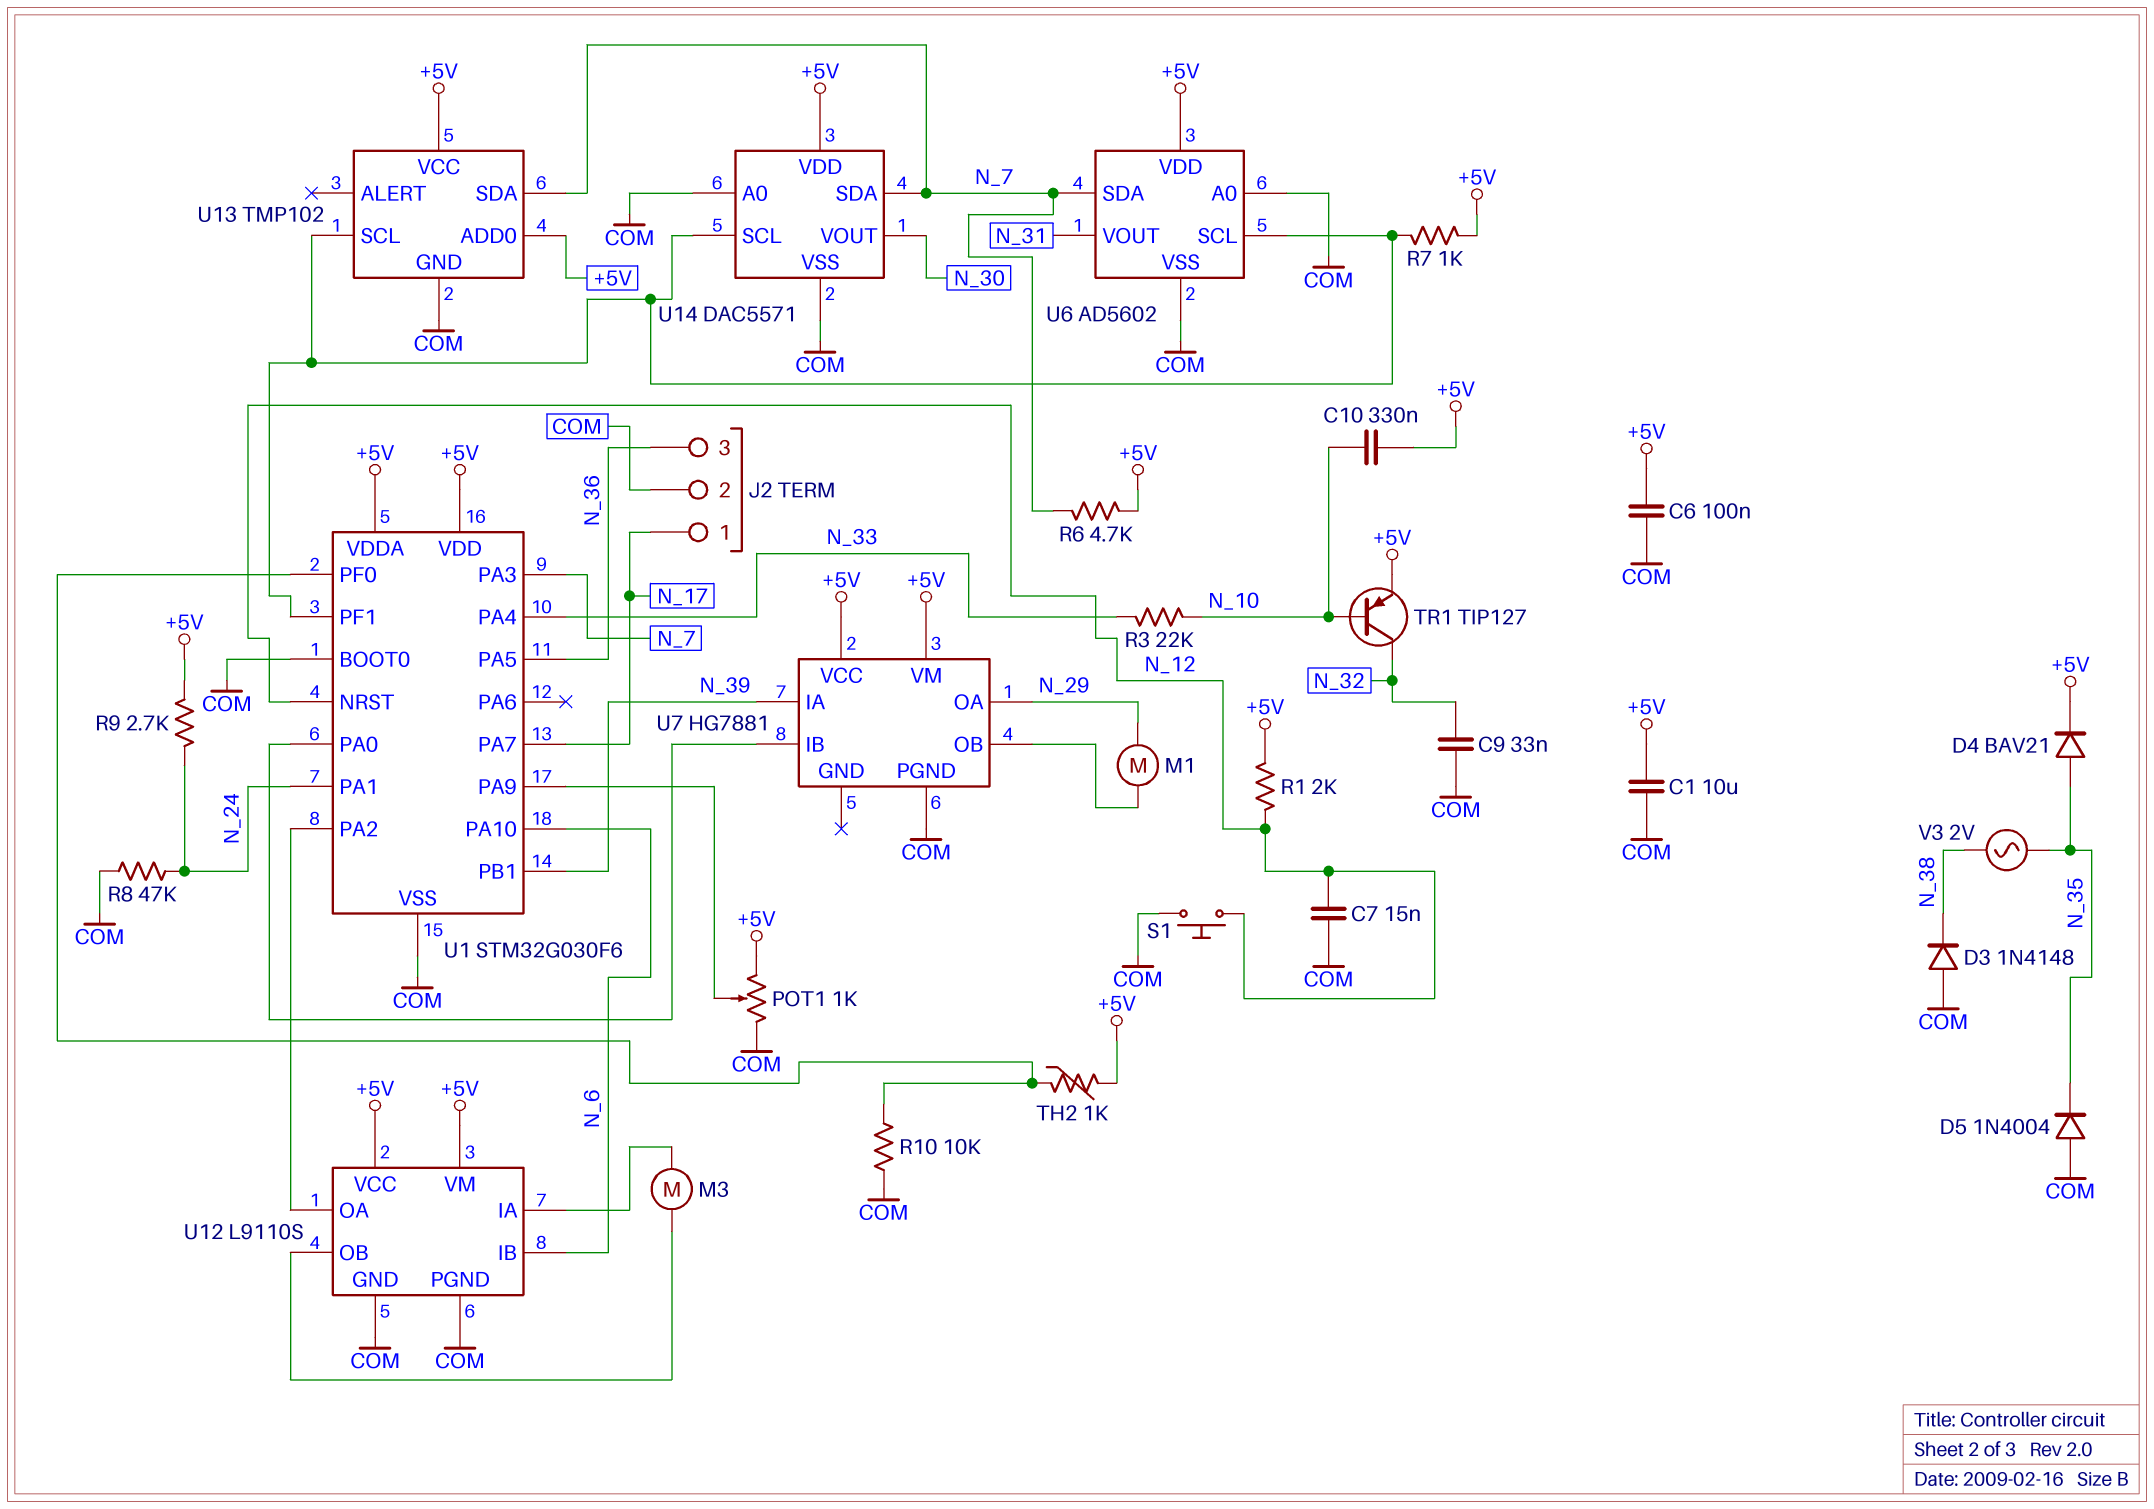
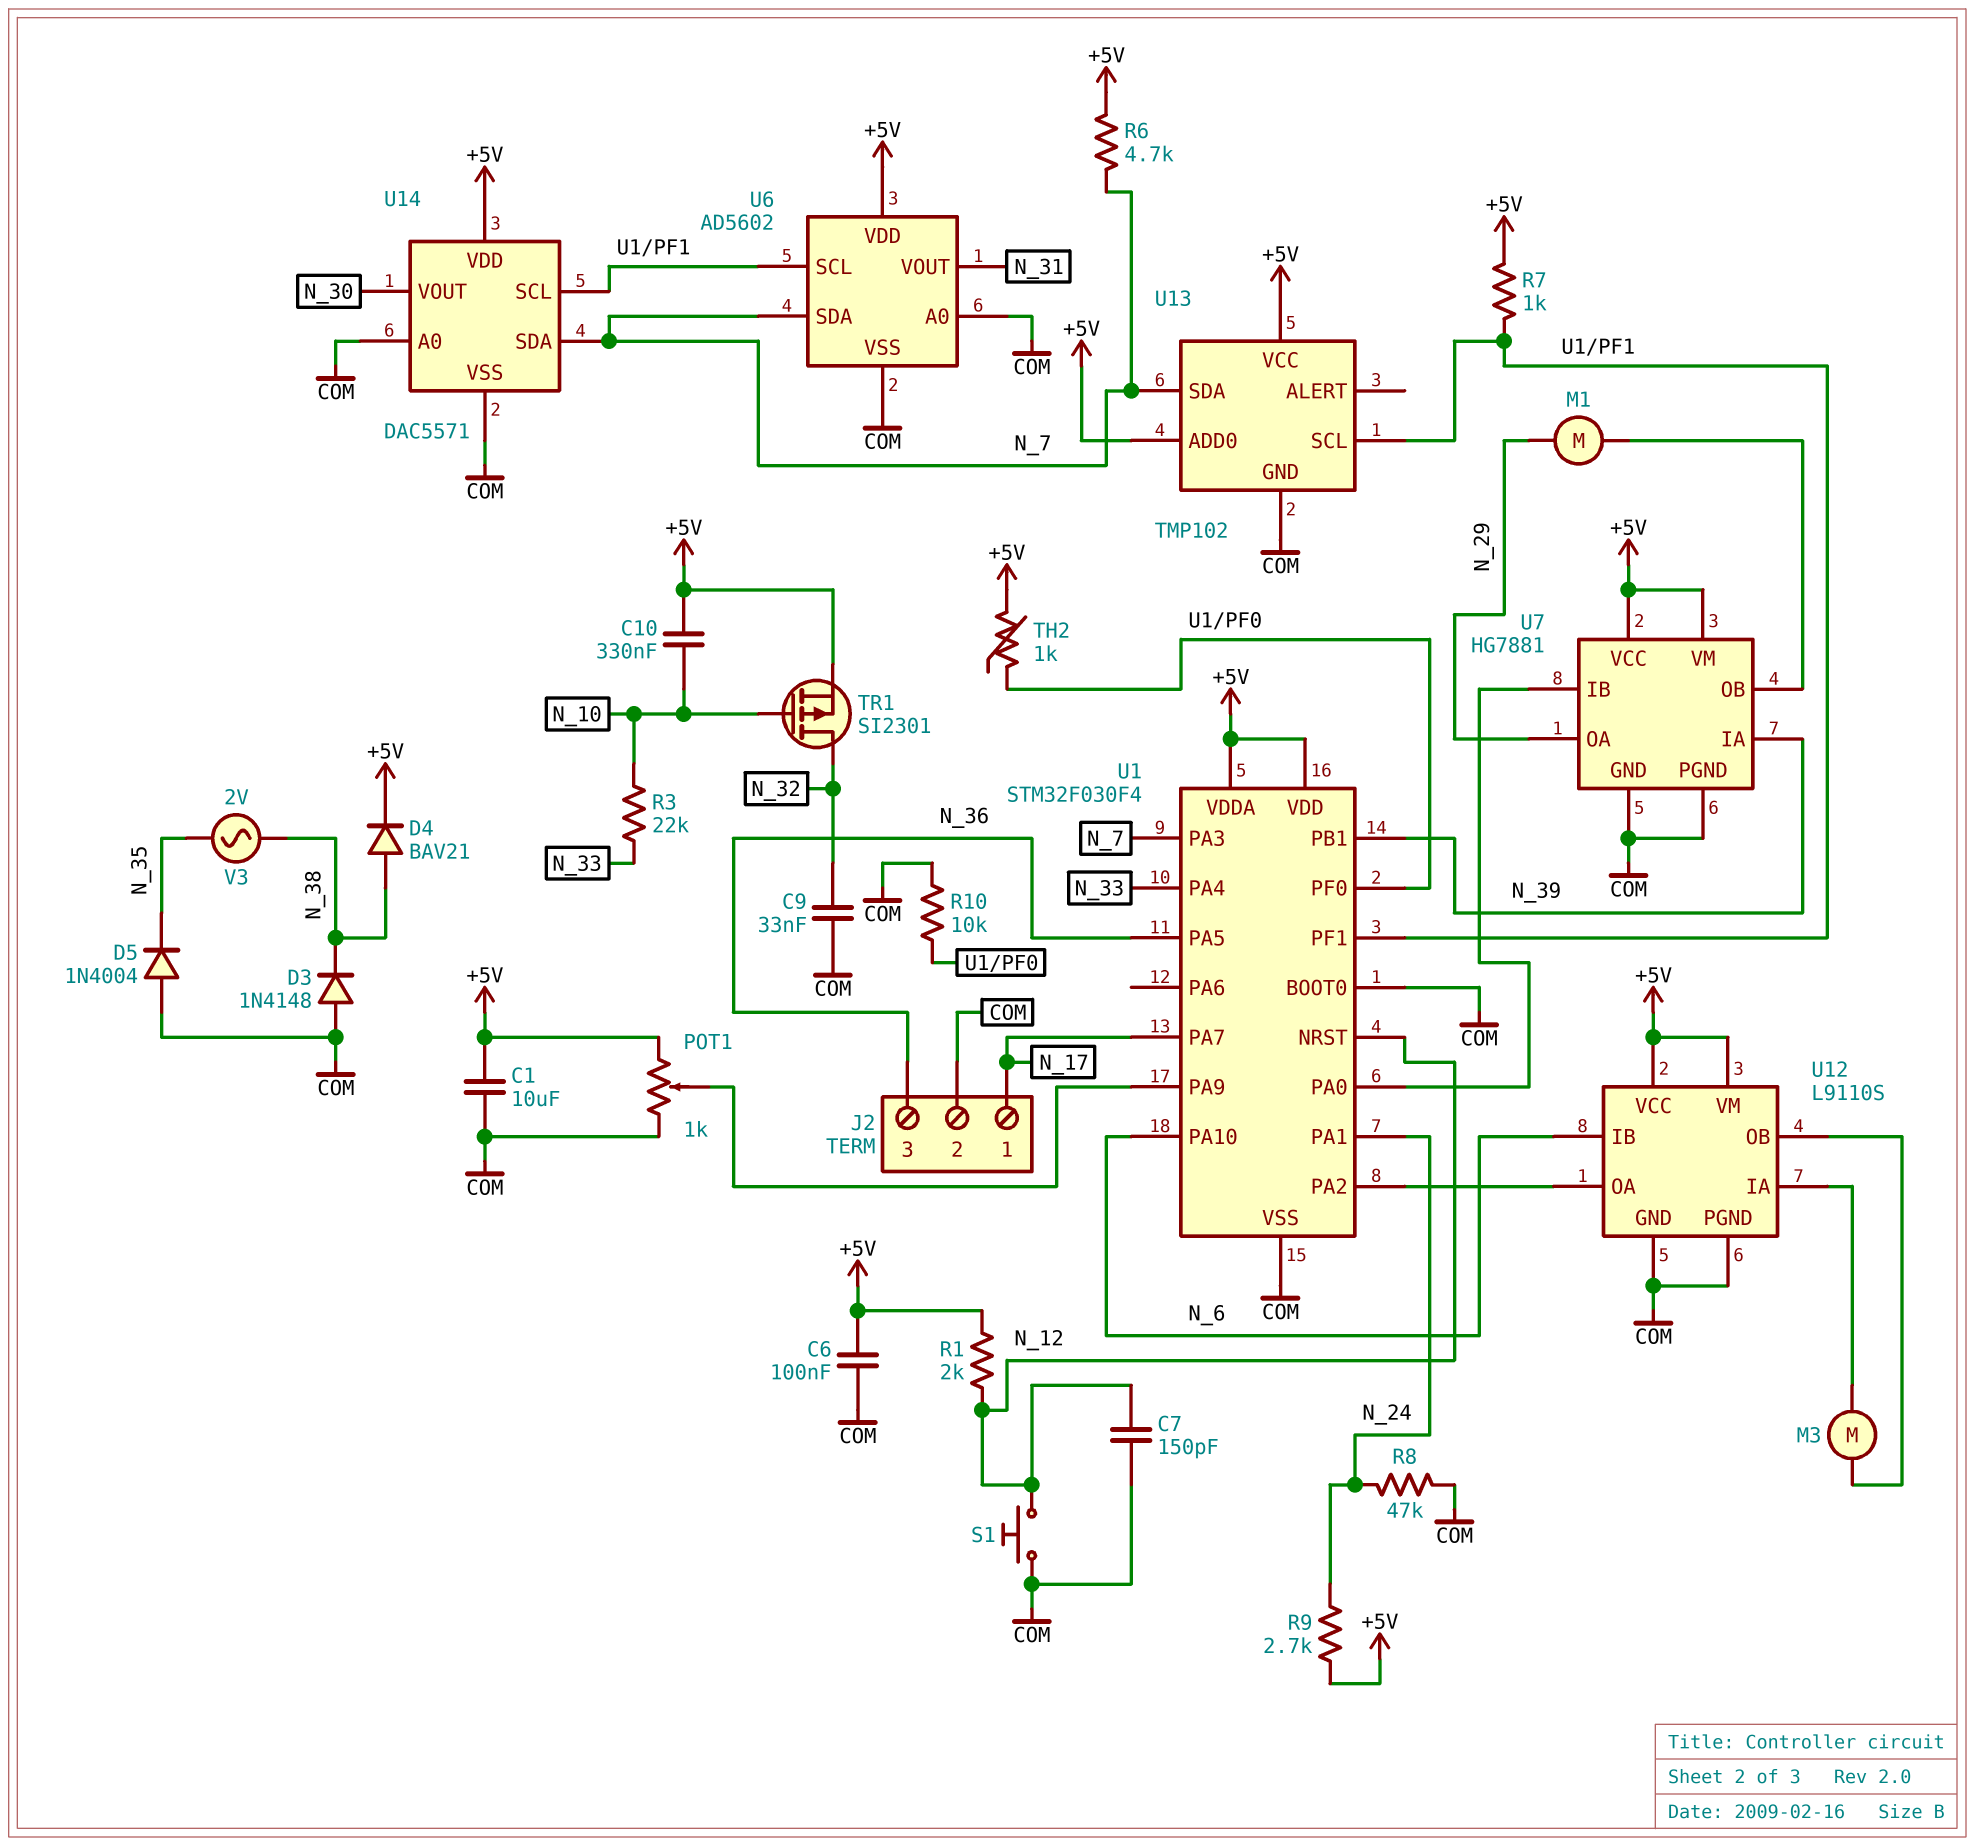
C7: 15nF (COM, N_12) -> 150pF (COM, N_12)
D4: diode BAV21 (A N_35, K +5V) -> diode BAV21 (A N_38, K +5V)
TR1: PNP TIP127 (B N_10, C N_32, E +5V) -> PMOS SI2301 (G N_10, D N_32, S +5V)
U1: STM32G030F6 -> STM32F030F4
U7 pin GND: none -> COM

